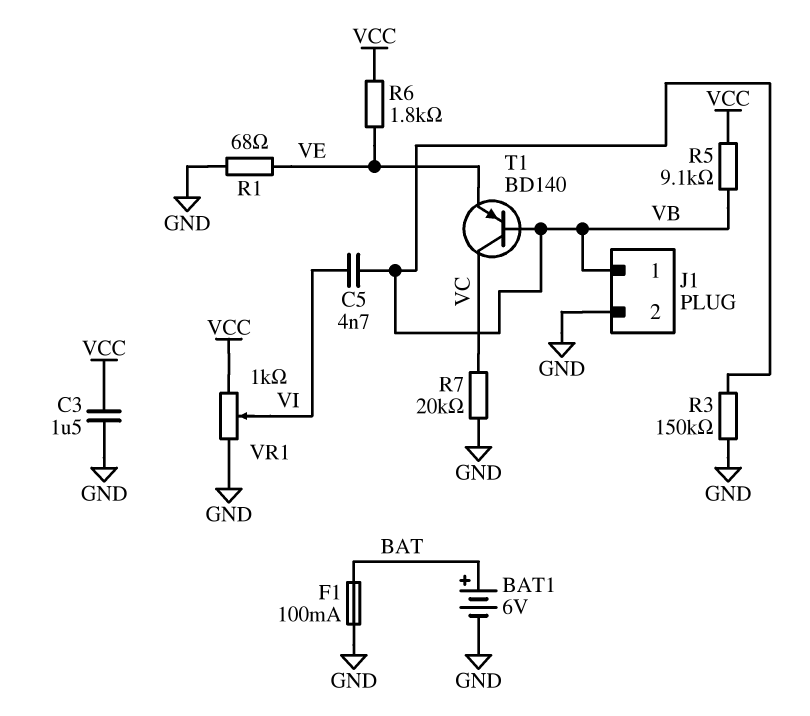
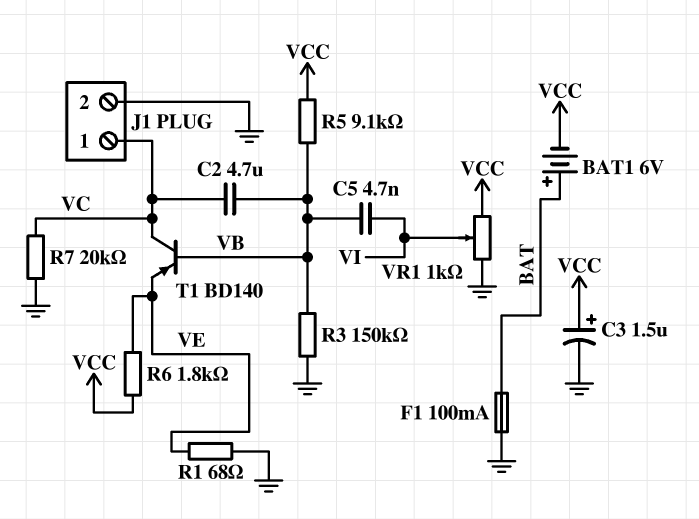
BAT1: 6V (plus BAT, minus GND) -> 6V (plus BAT, minus VCC)
C2: none -> 4.7uF (VB, VC)
C3: 1.5uF (GND, VCC) -> 1.5uF (plus VCC, minus GND)
J1 pin 1: VB -> VC

